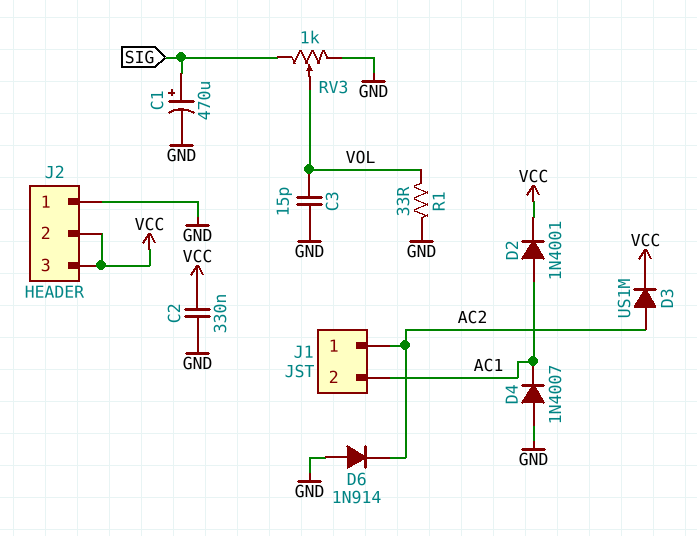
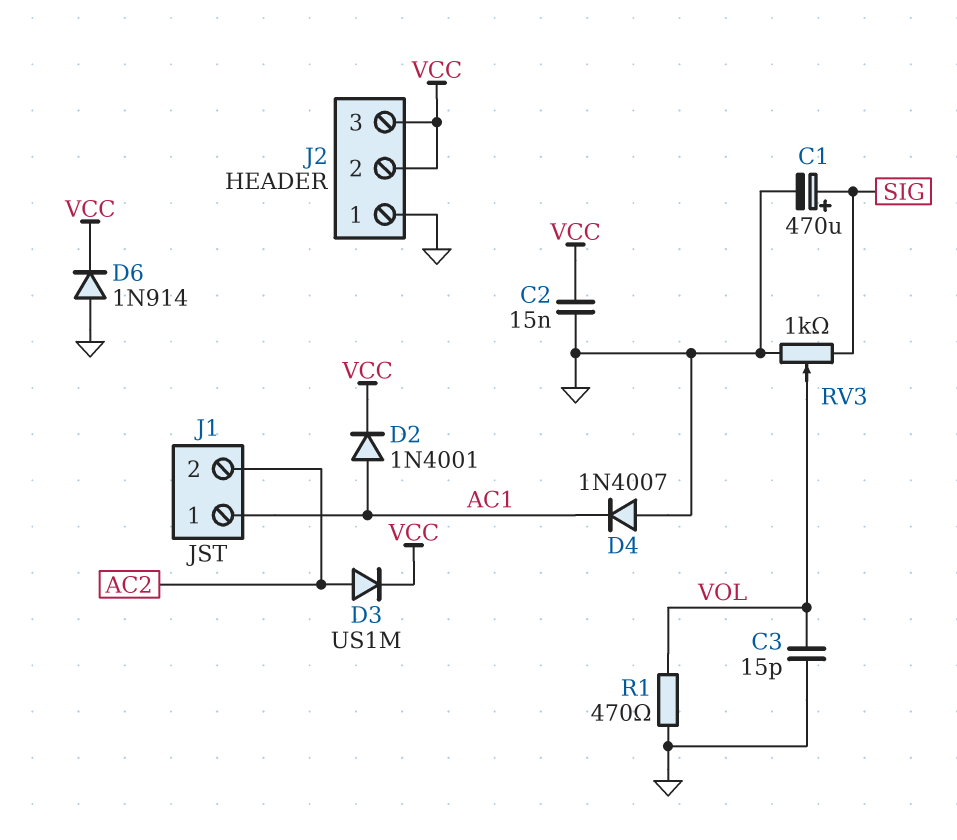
C2: 330nF (GND, VCC) -> 15nF (GND, VCC)
D6: diode 1N914 (A GND, K AC2) -> diode 1N914 (A GND, K VCC)
J1 pin 1: AC2 -> AC1
J1 pin 2: AC1 -> AC2
R1: 33 (GND, VOL) -> 470 (GND, VOL)

